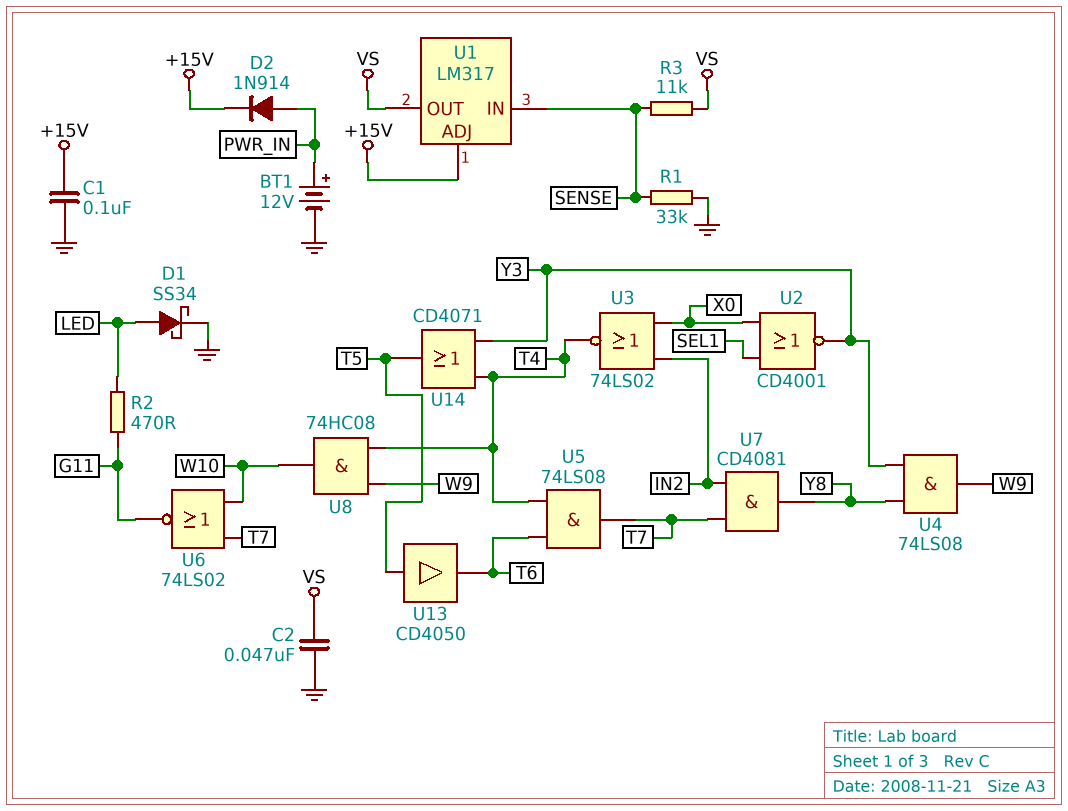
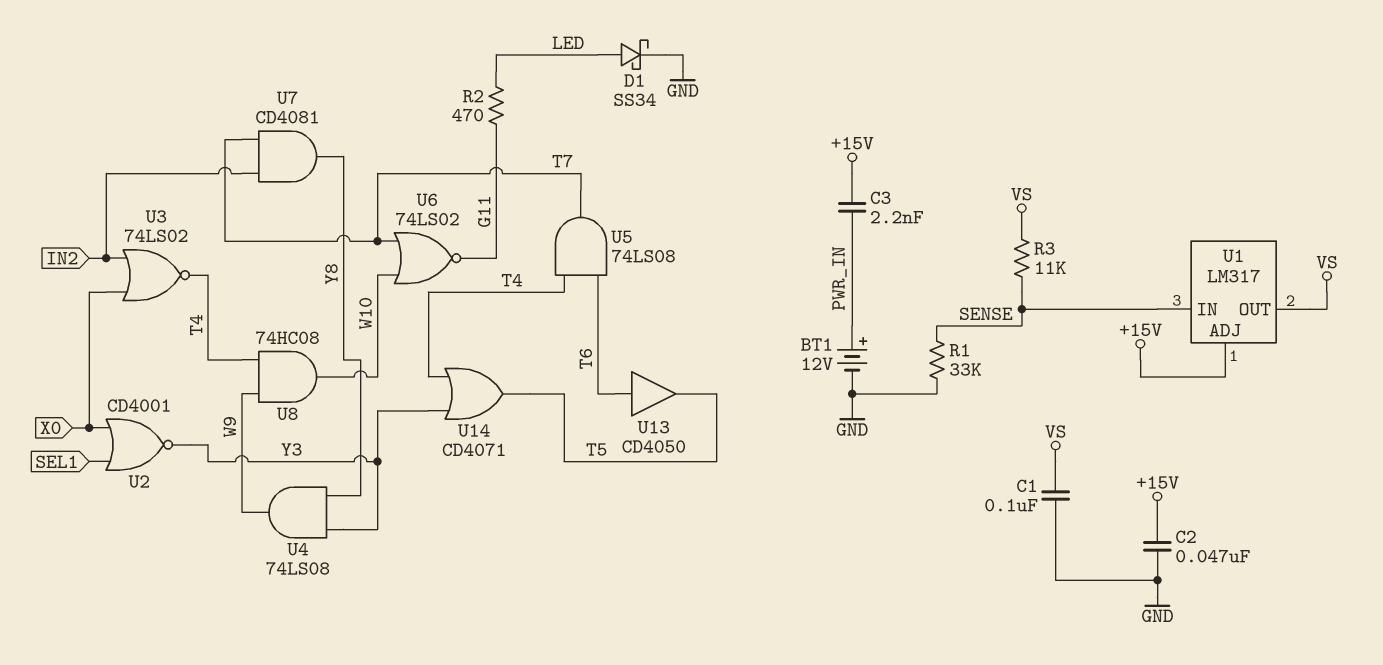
C1: 100nF (+15V, GND) -> 100nF (GND, VS)
C2: 47nF (GND, VS) -> 47nF (+15V, GND)
C3: none -> 2.2nF (+15V, PWR_IN)
D2: diode 1N914 (A PWR_IN, K +15V) -> none
U13: buffer CD4050 (in T5, out T6) -> buffer CD4050 (in T6, out T5)

